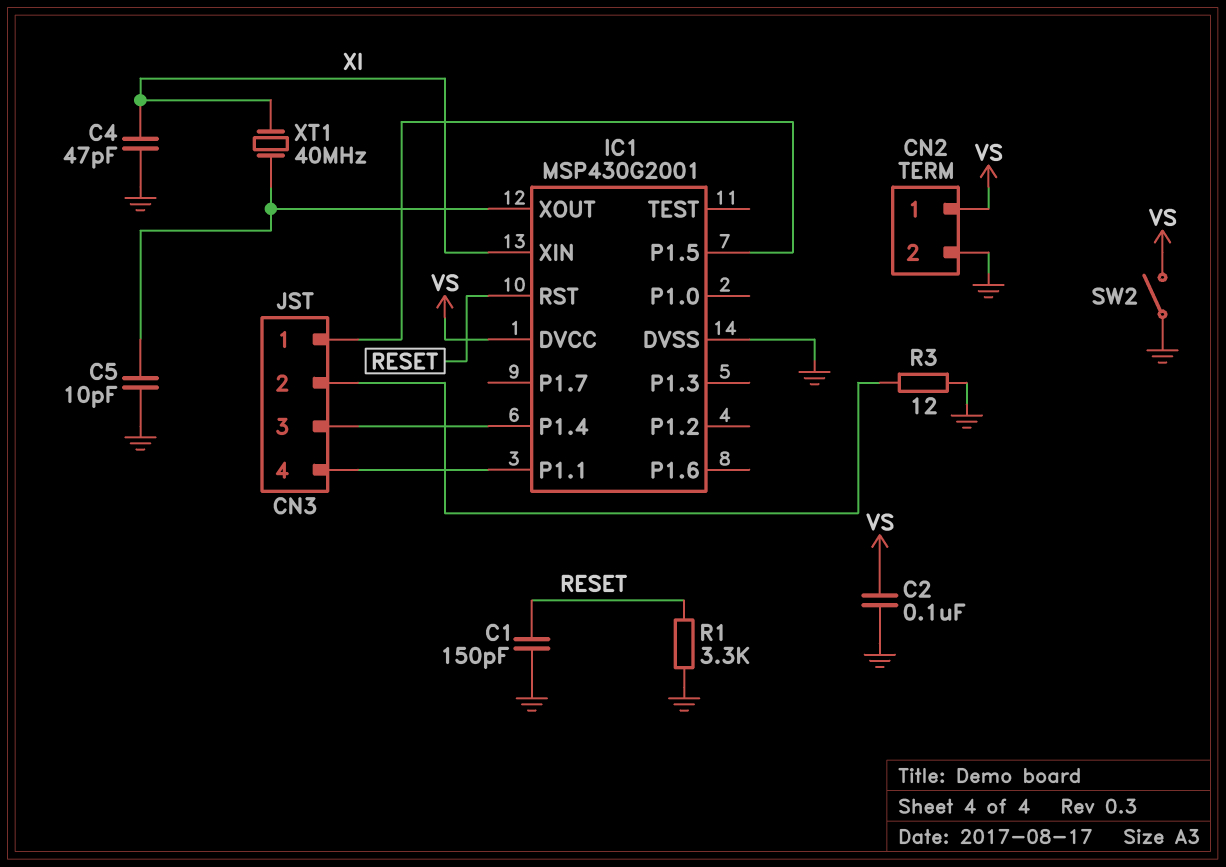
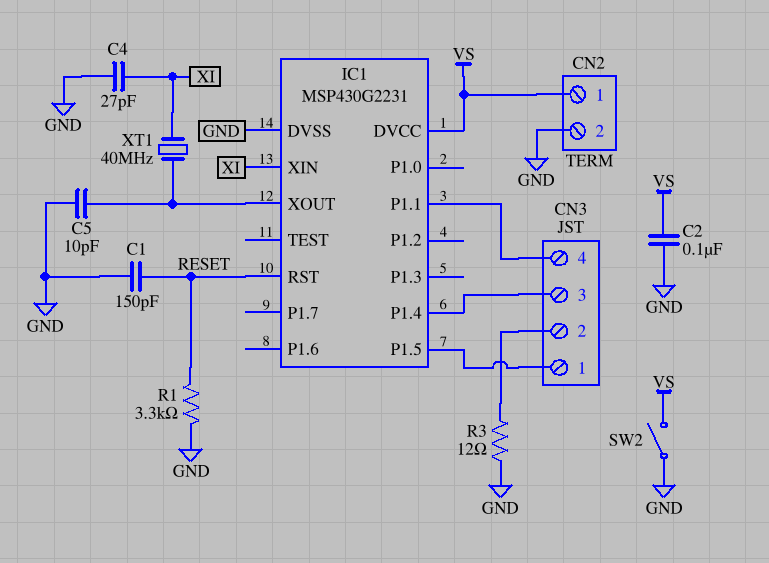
C4: 47pF (GND, XI) -> 27pF (GND, XI)
IC1: MSP430G2001 -> MSP430G2231

